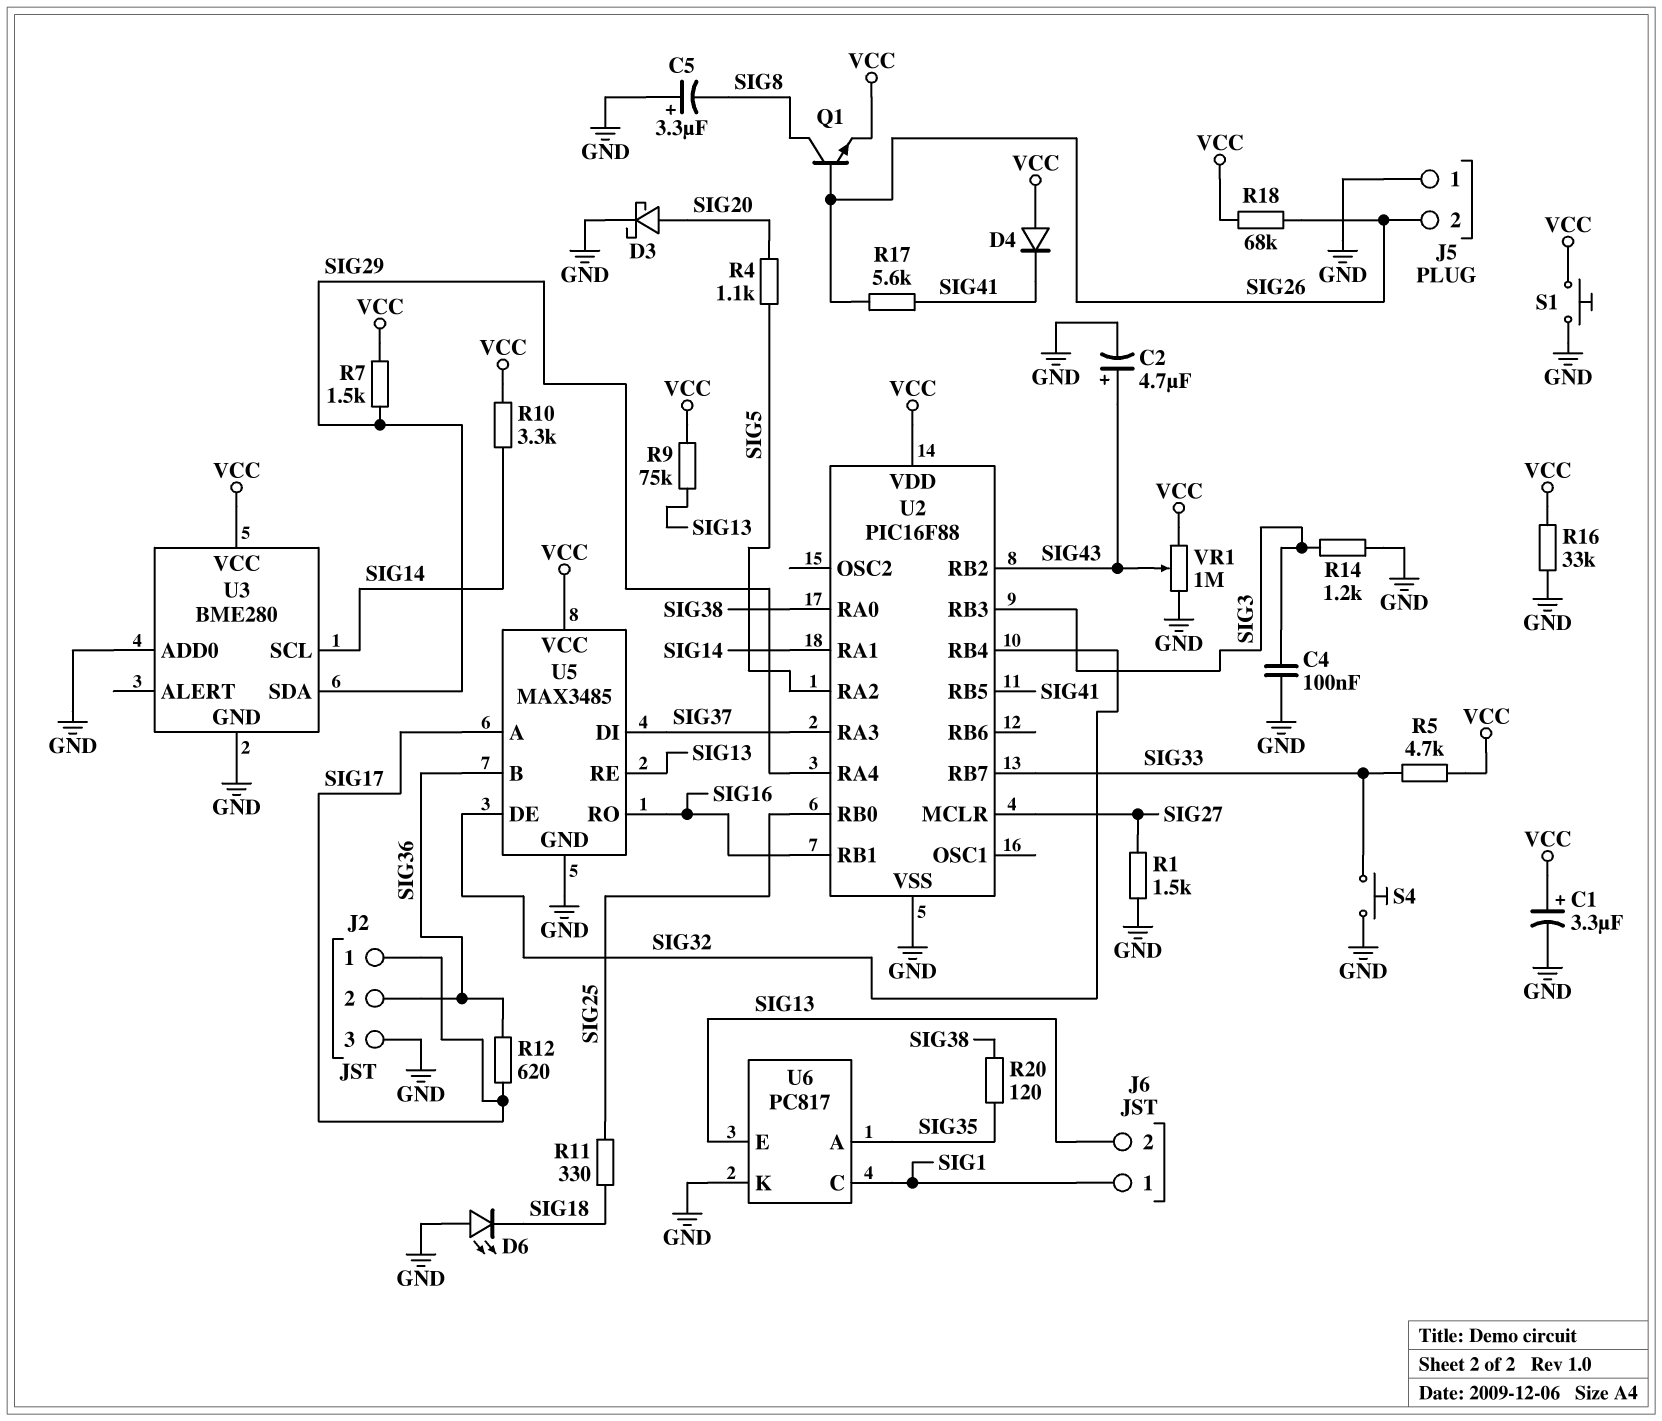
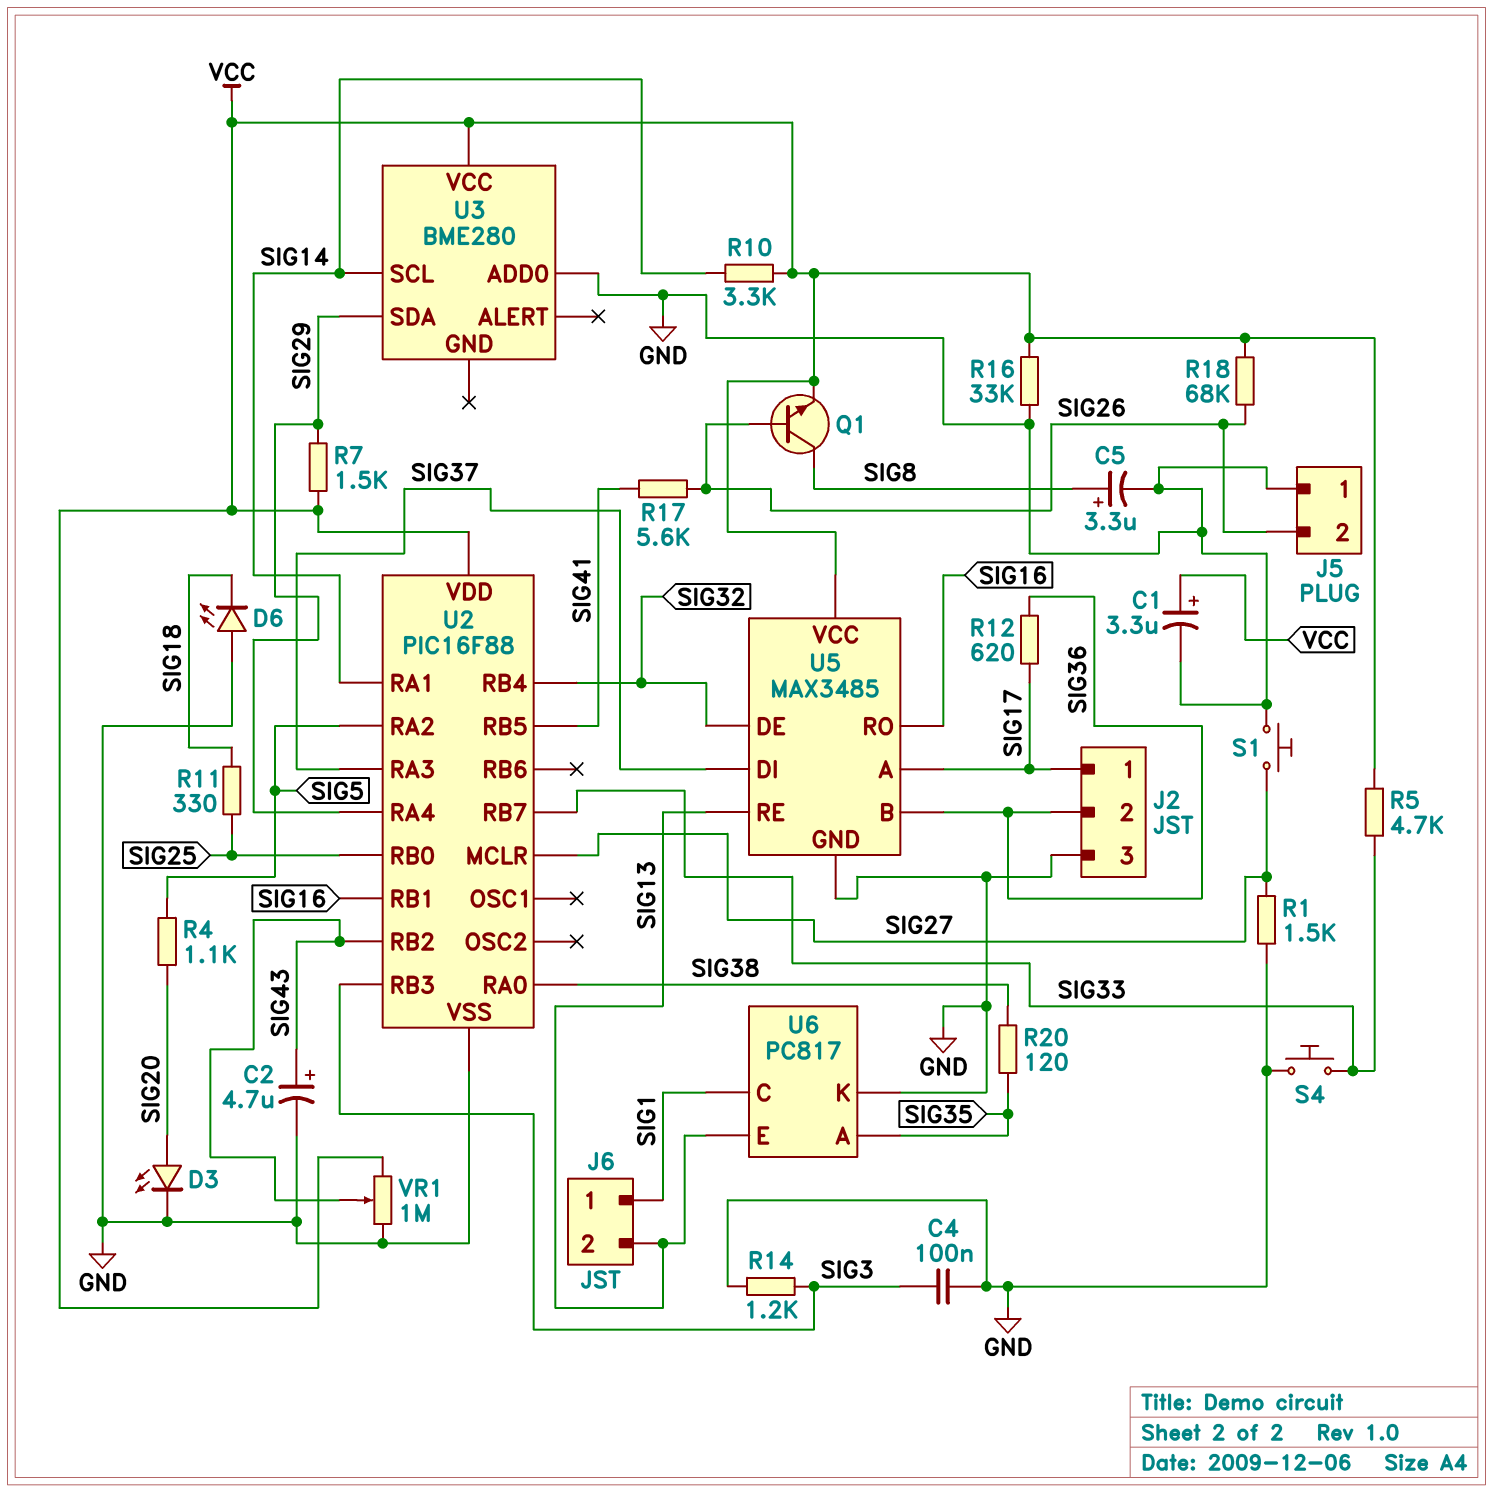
C5: 3.3uF (plus GND, minus SIG8) -> 3.3uF (plus SIG8, minus GND)
D3: schottky (A SIG20, K GND) -> LED (A SIG20, K GND)
D4: diode (A VCC, K SIG41) -> none
R9: 75k (SIG13, VCC) -> none
S1: button (GND, VCC) -> button (GND, SIG27)
U3 pin GND: GND -> none

